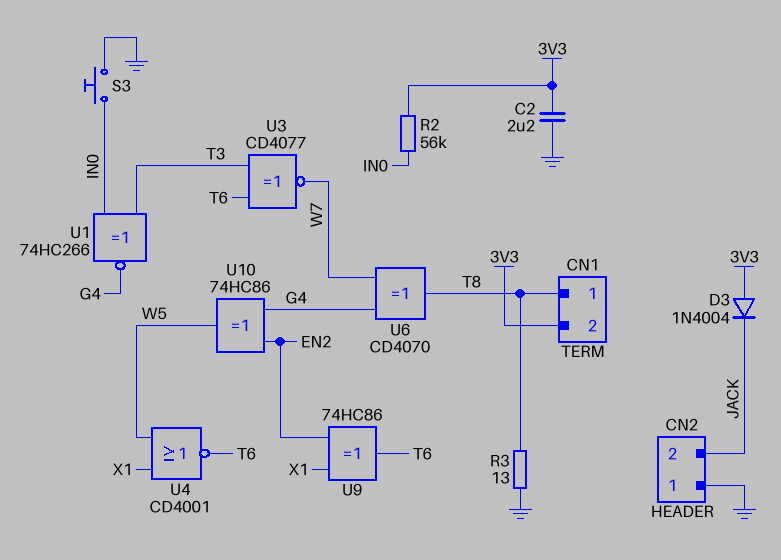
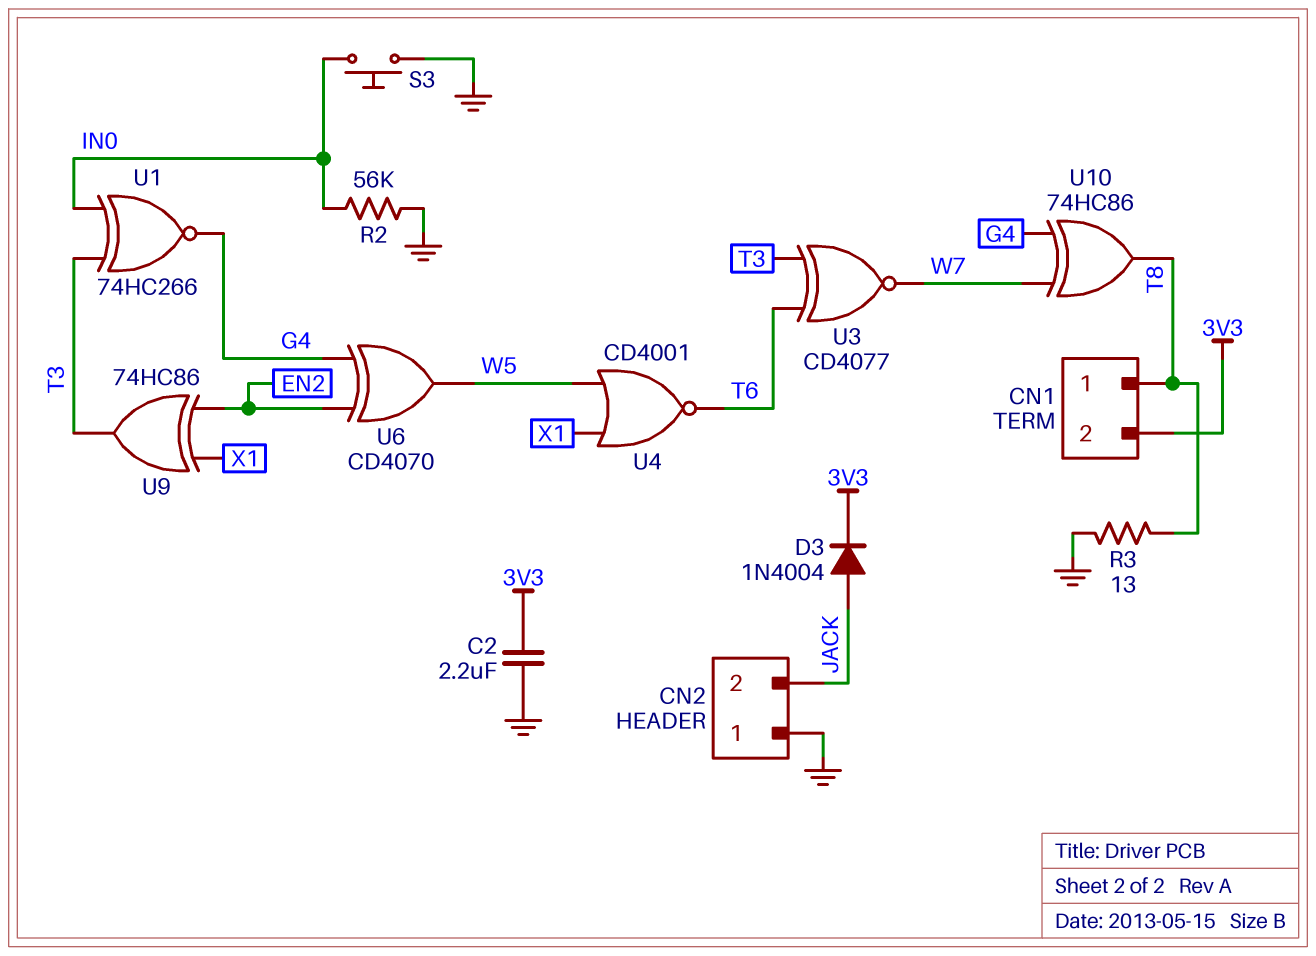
D3: diode 1N4004 (A 3V3, K JACK) -> diode 1N4004 (A JACK, K 3V3)
R2: 56k (3V3, IN0) -> 56k (GND, IN0)
U6: XOR CD4070 (in G4, in W7, out T8) -> XOR CD4070 (in EN2, in G4, out W5)
U9: XOR 74HC86 (in EN2, in X1, out T6) -> XOR 74HC86 (in EN2, in X1, out T3)
U10: XOR 74HC86 (in EN2, in G4, out W5) -> XOR 74HC86 (in G4, in W7, out T8)

